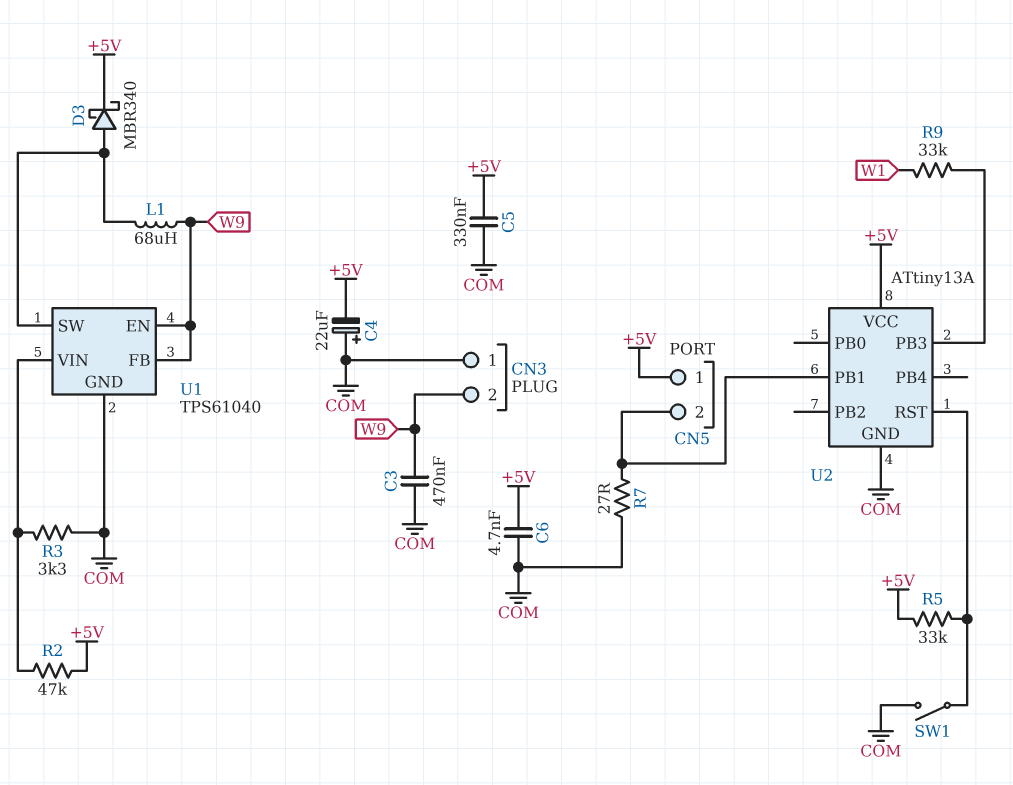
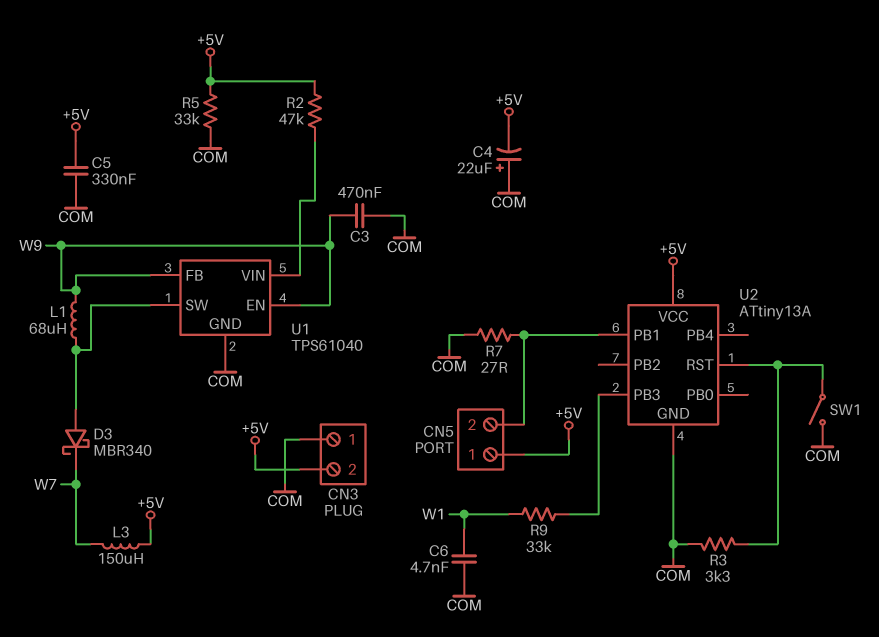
C6: 4.7nF (+5V, COM) -> 4.7nF (COM, W1)
CN3 pin 2: W9 -> +5V
D3: schottky MBR340 (A U1/SW, K +5V) -> schottky MBR340 (A U1/SW, K W7)
L3: none -> 150uH (+5V, W7)
R3: 3.3k (COM, U1/VIN) -> 3.3k (COM, U2/RST)
R5: 33k (+5V, U2/RST) -> 33k (+5V, COM)

